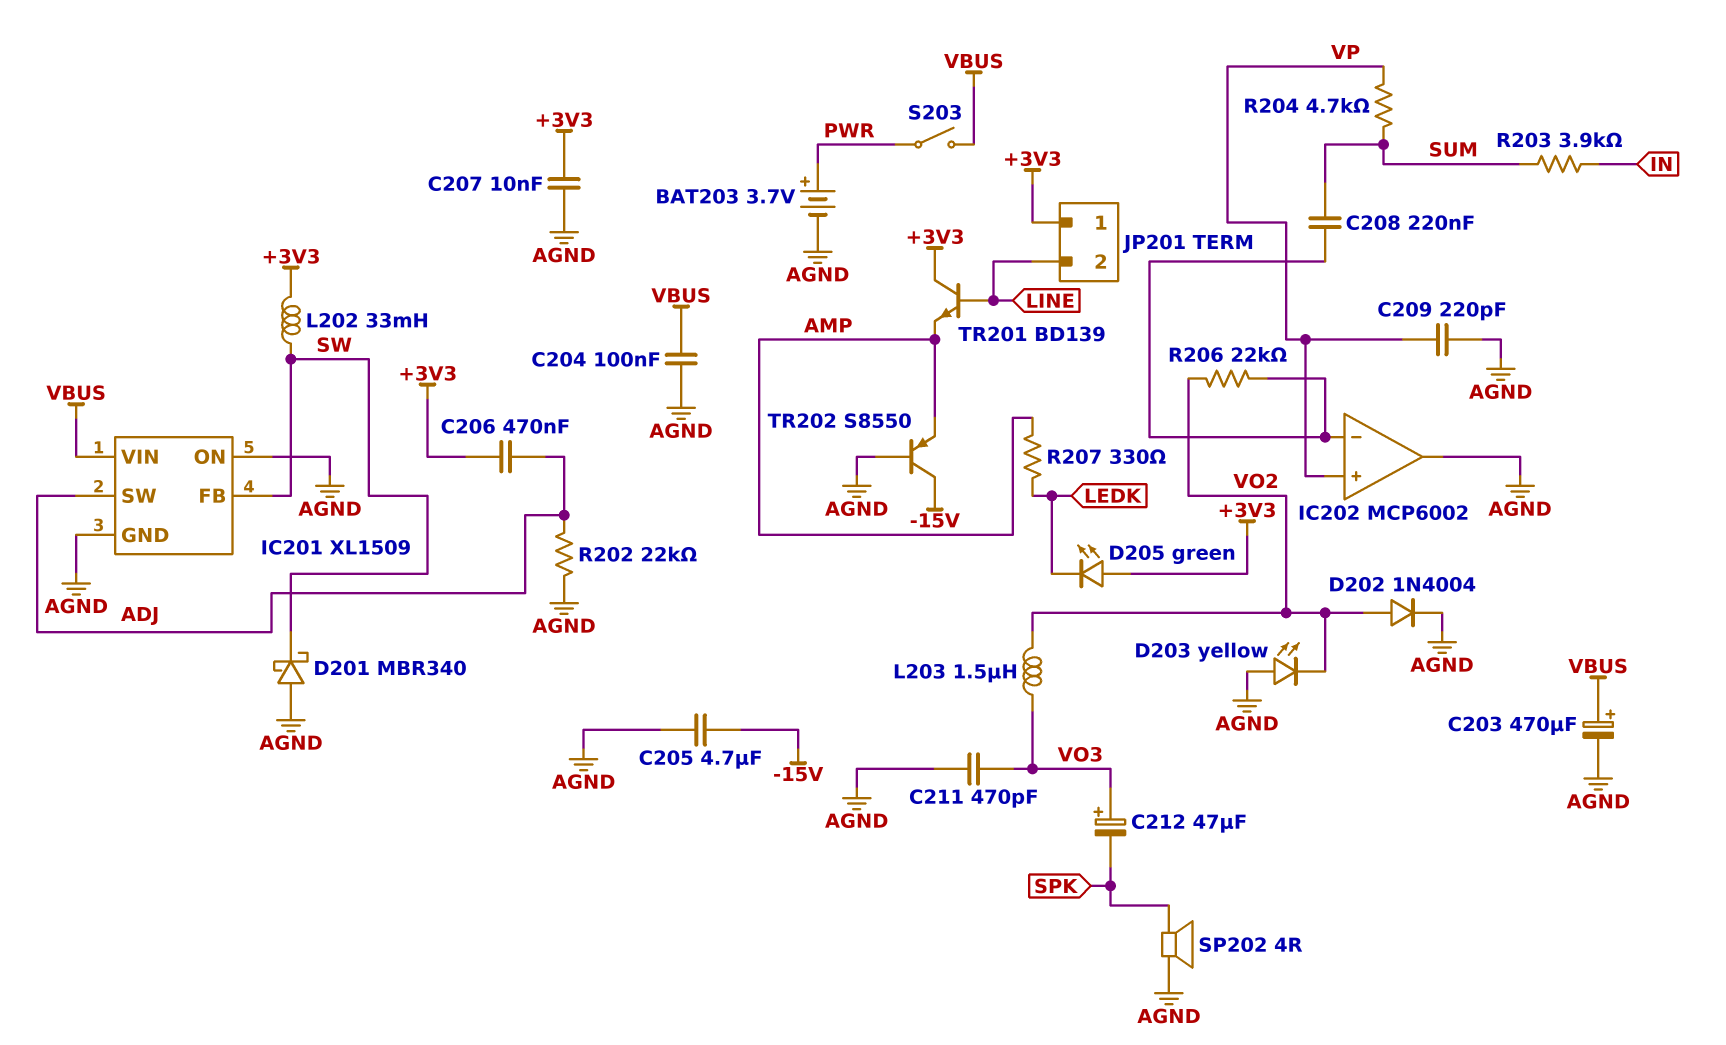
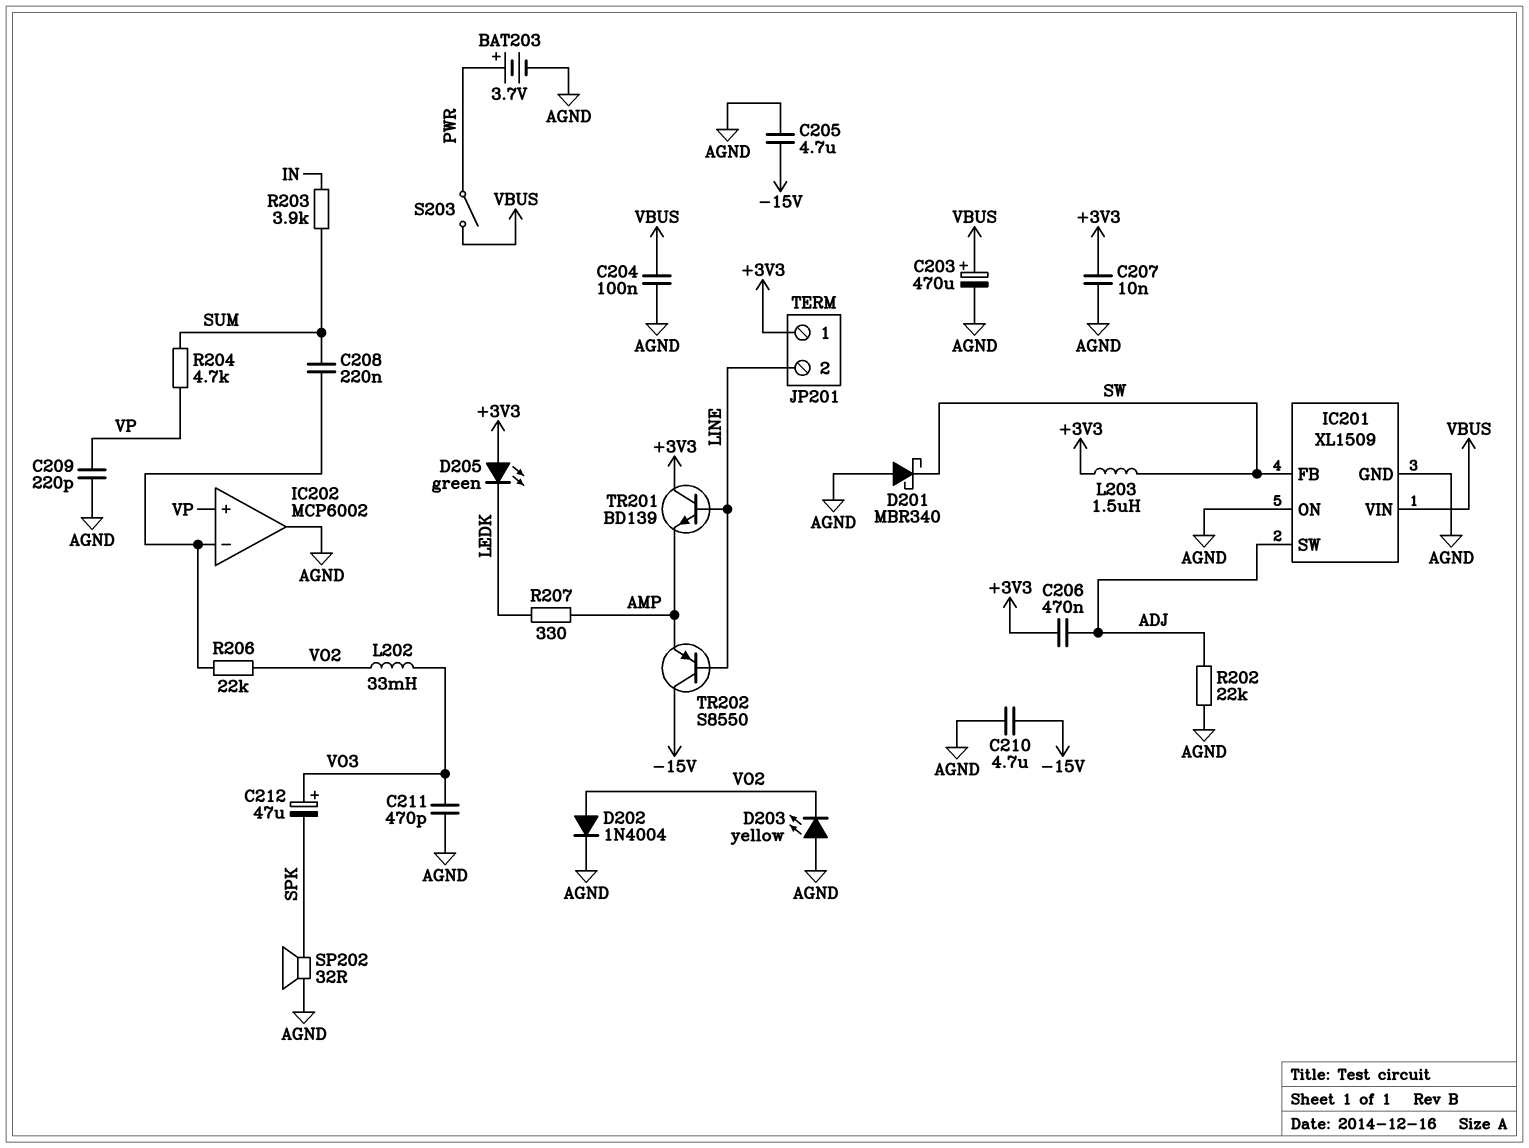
C210: none -> 4.7uF (-15V, AGND)
L202: 33mH (+3V3, SW) -> 33mH (VO2, VO3)
L203: 1.5uH (VO2, VO3) -> 1.5uH (+3V3, SW)
SP202: speaker 4R (AGND, SPK) -> speaker 32R (AGND, SPK)
TR202: PNP S8550 (B AGND, C -15V, E AMP) -> PNP S8550 (B LINE, C -15V, E AMP)

